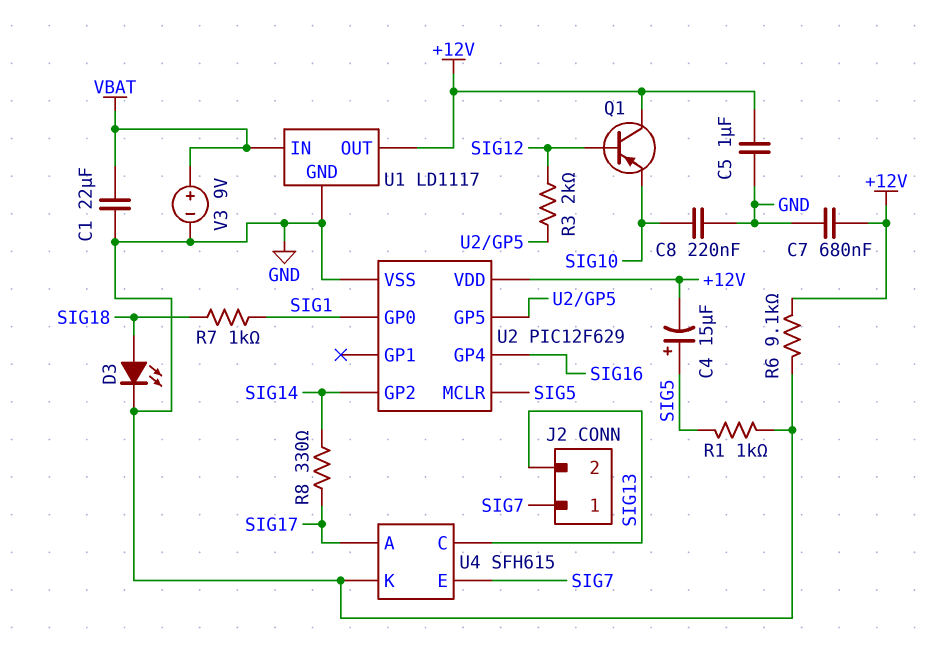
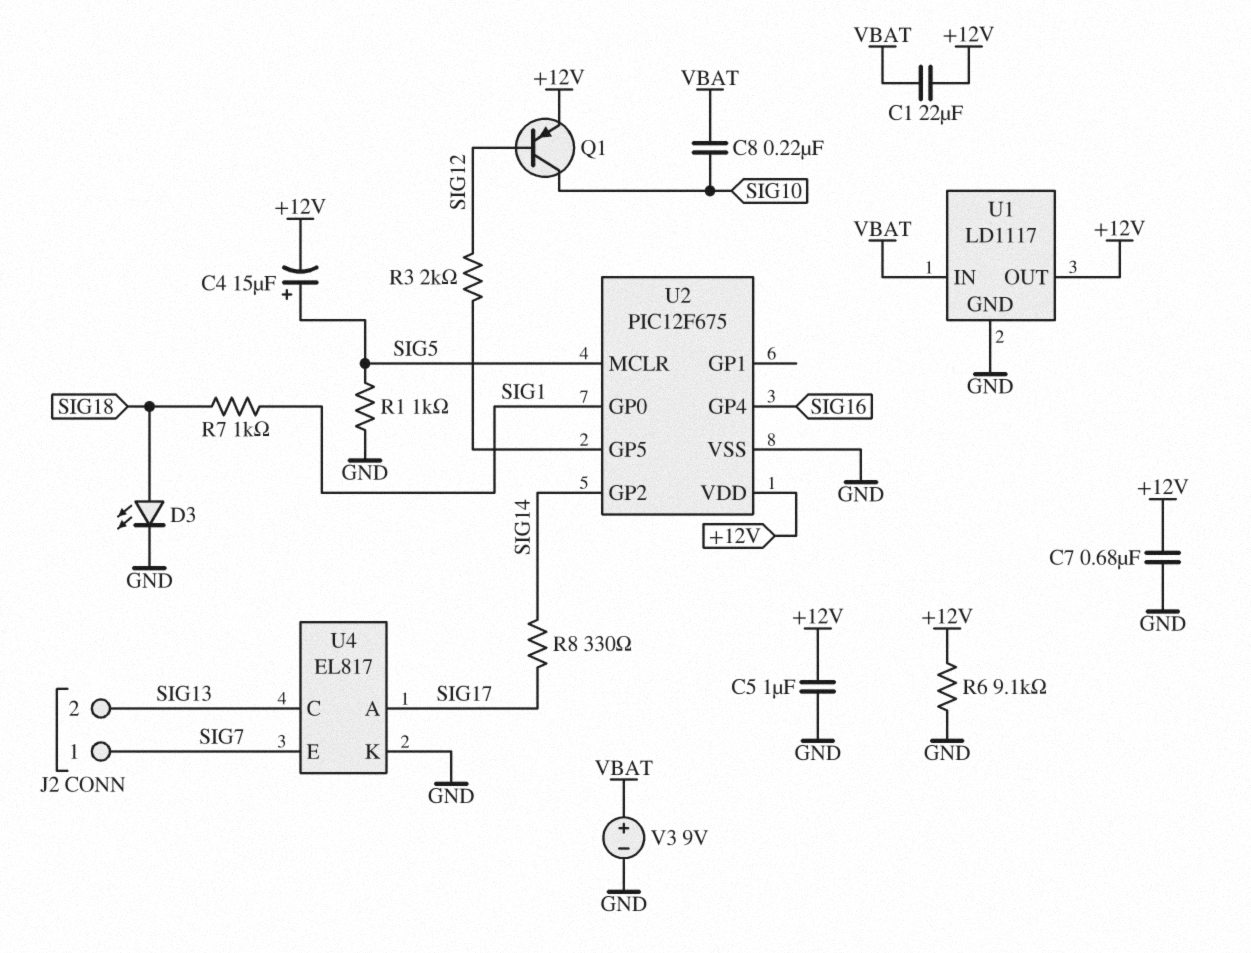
C1: 22uF (GND, VBAT) -> 22uF (+12V, VBAT)
C8: 220nF (GND, SIG10) -> 220nF (SIG10, VBAT)
Q1: PNP (B SIG12, C +12V, E SIG10) -> PNP (B SIG12, C SIG10, E +12V)
U2: PIC12F629 -> PIC12F675
U4: SFH615 -> EL817

